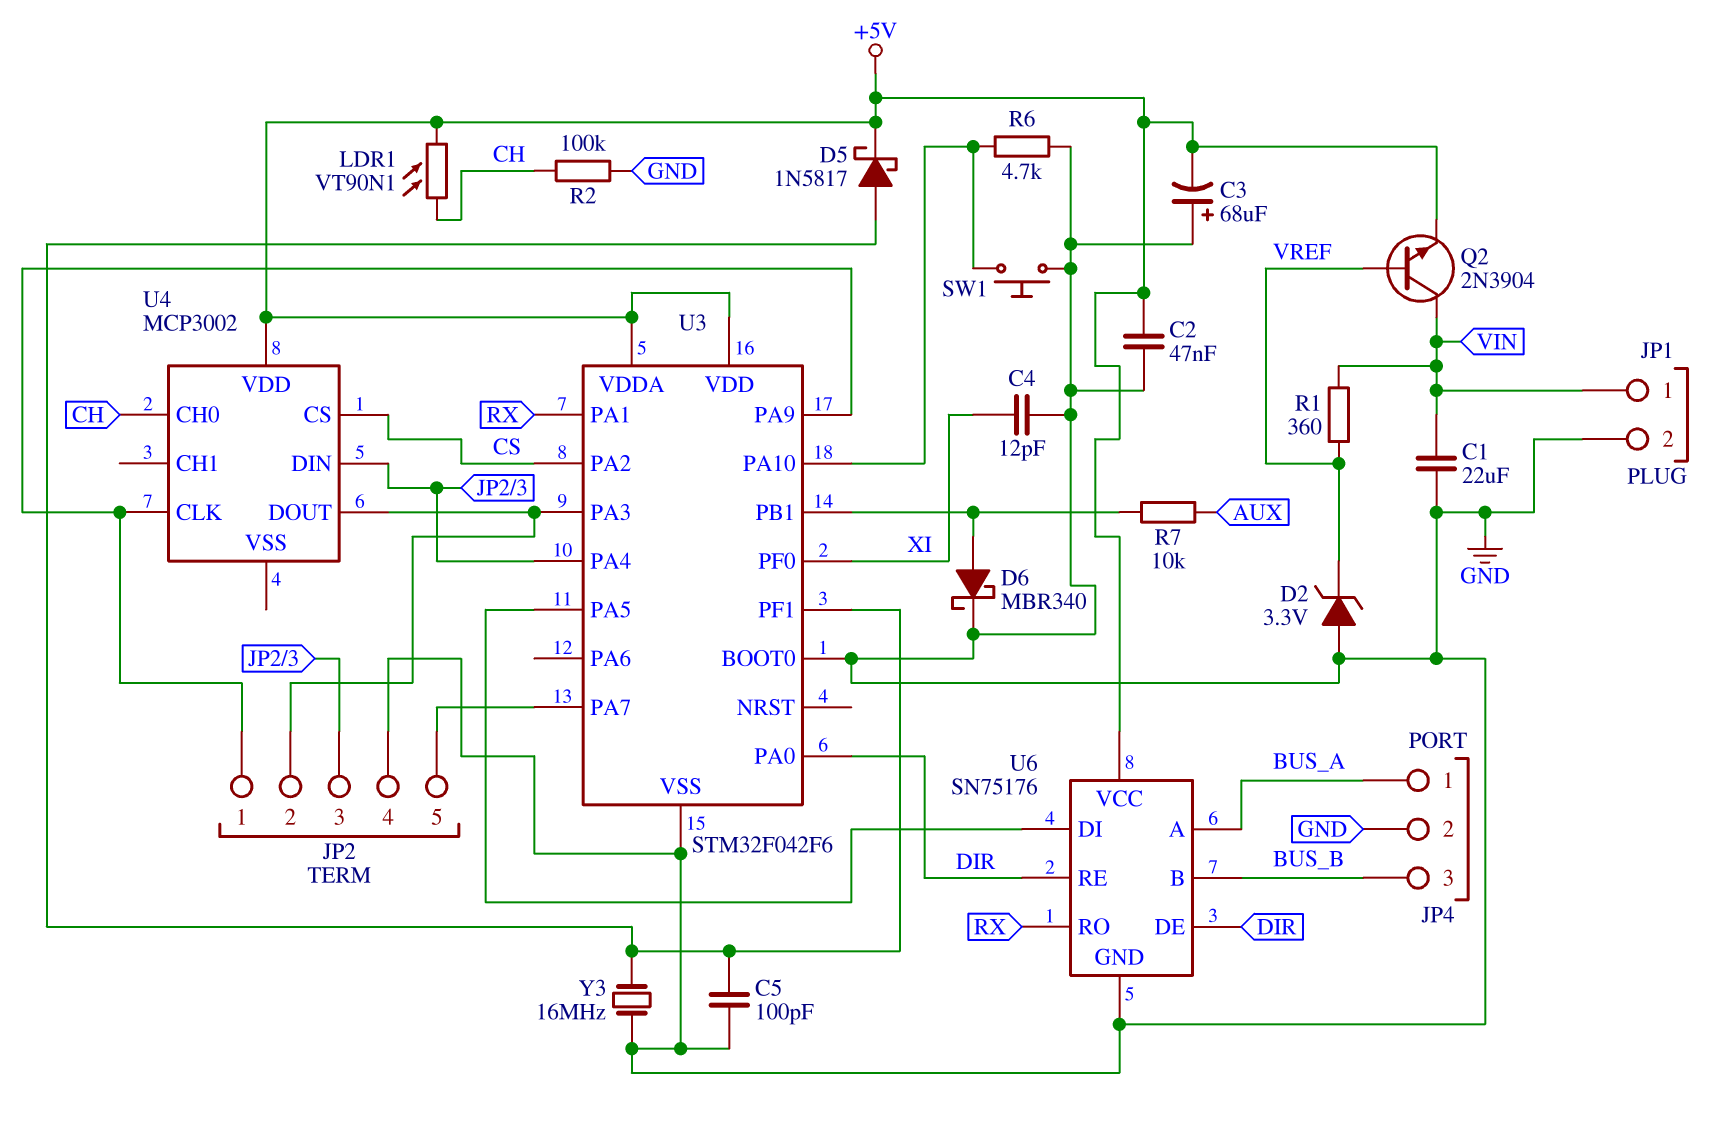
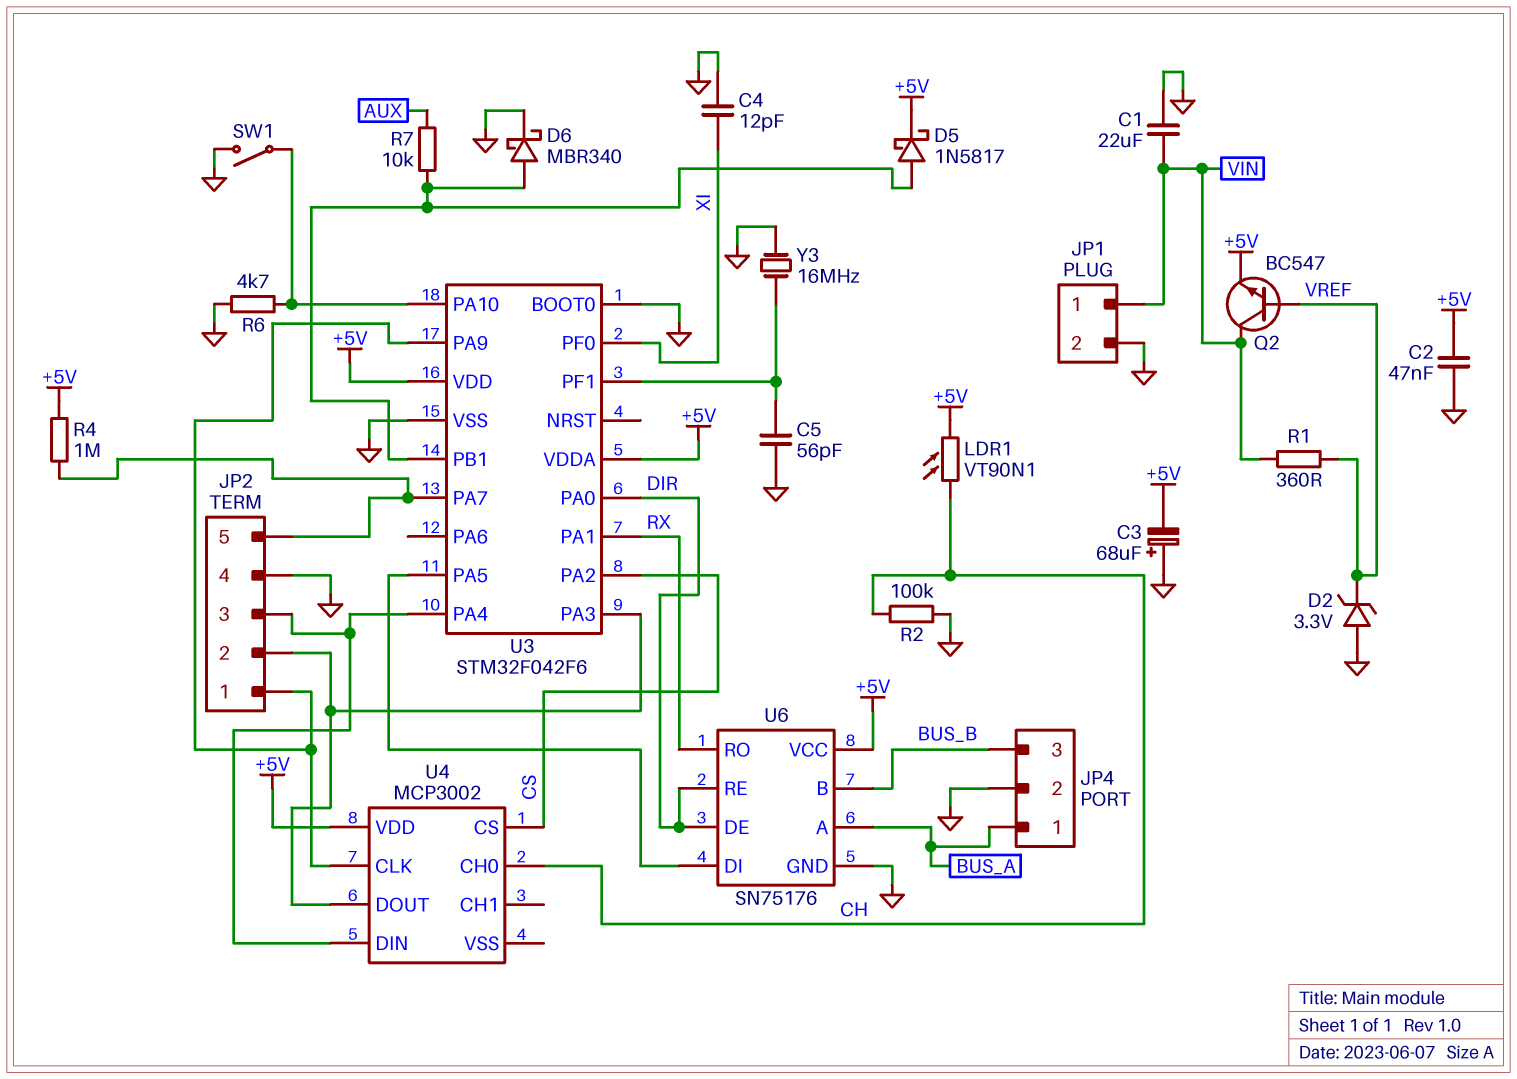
C5: 100pF (GND, U3/PF1) -> 56pF (GND, U3/PF1)
D5: schottky 1N5817 (A U3/PF1, K +5V) -> schottky 1N5817 (A U3/PB1, K +5V)
Q2: NPN 2N3904 (B VREF, C VIN, E +5V) -> NPN BC547 (B VREF, C VIN, E +5V)
R4: none -> 1M (+5V, JP2/5)
SW1: button (GND, U3/PA10) -> switch (GND, U3/PA10)

